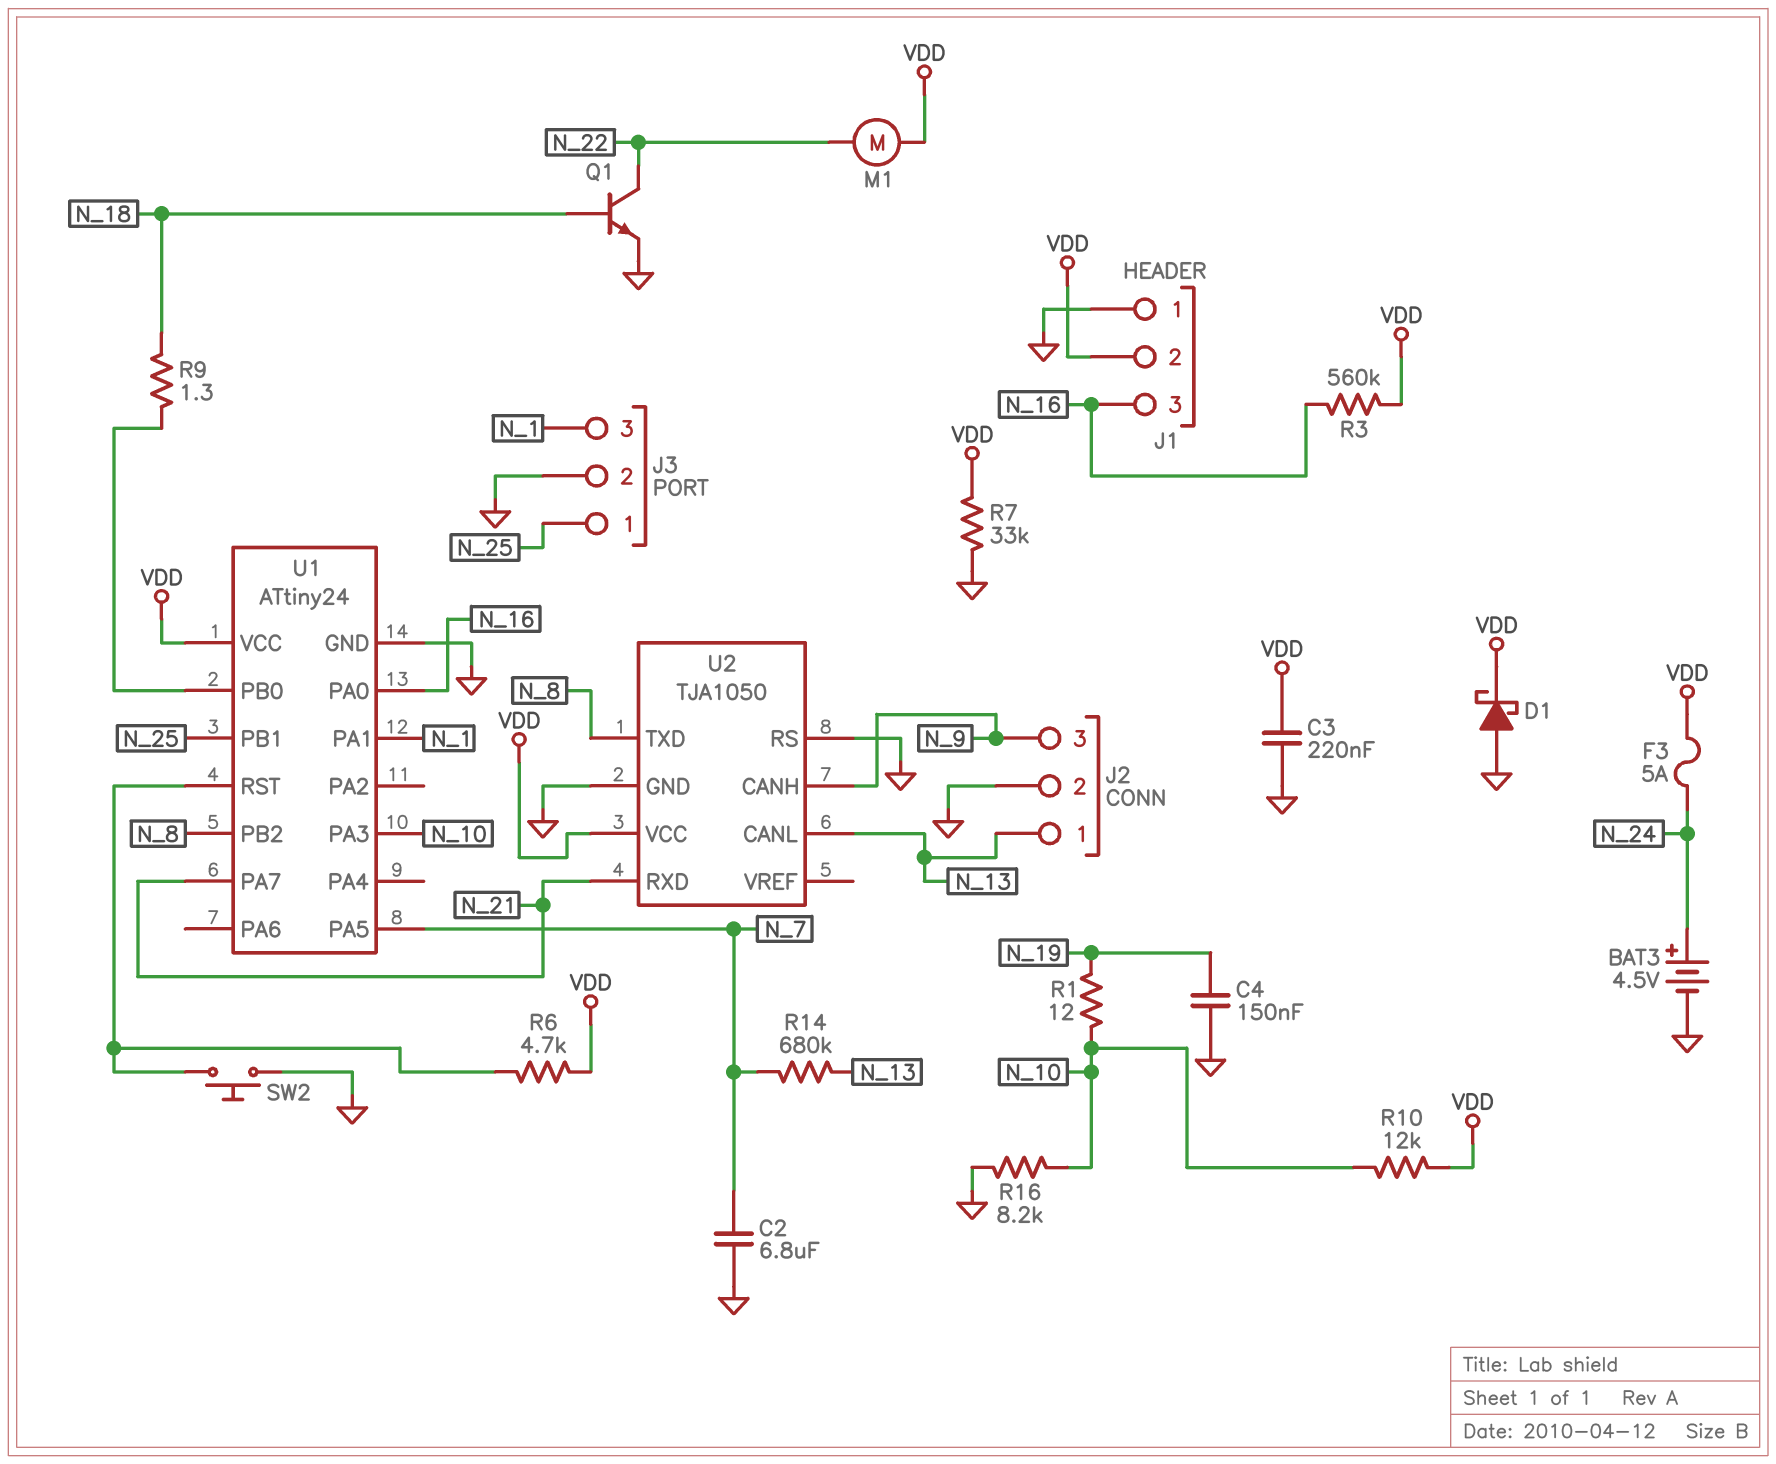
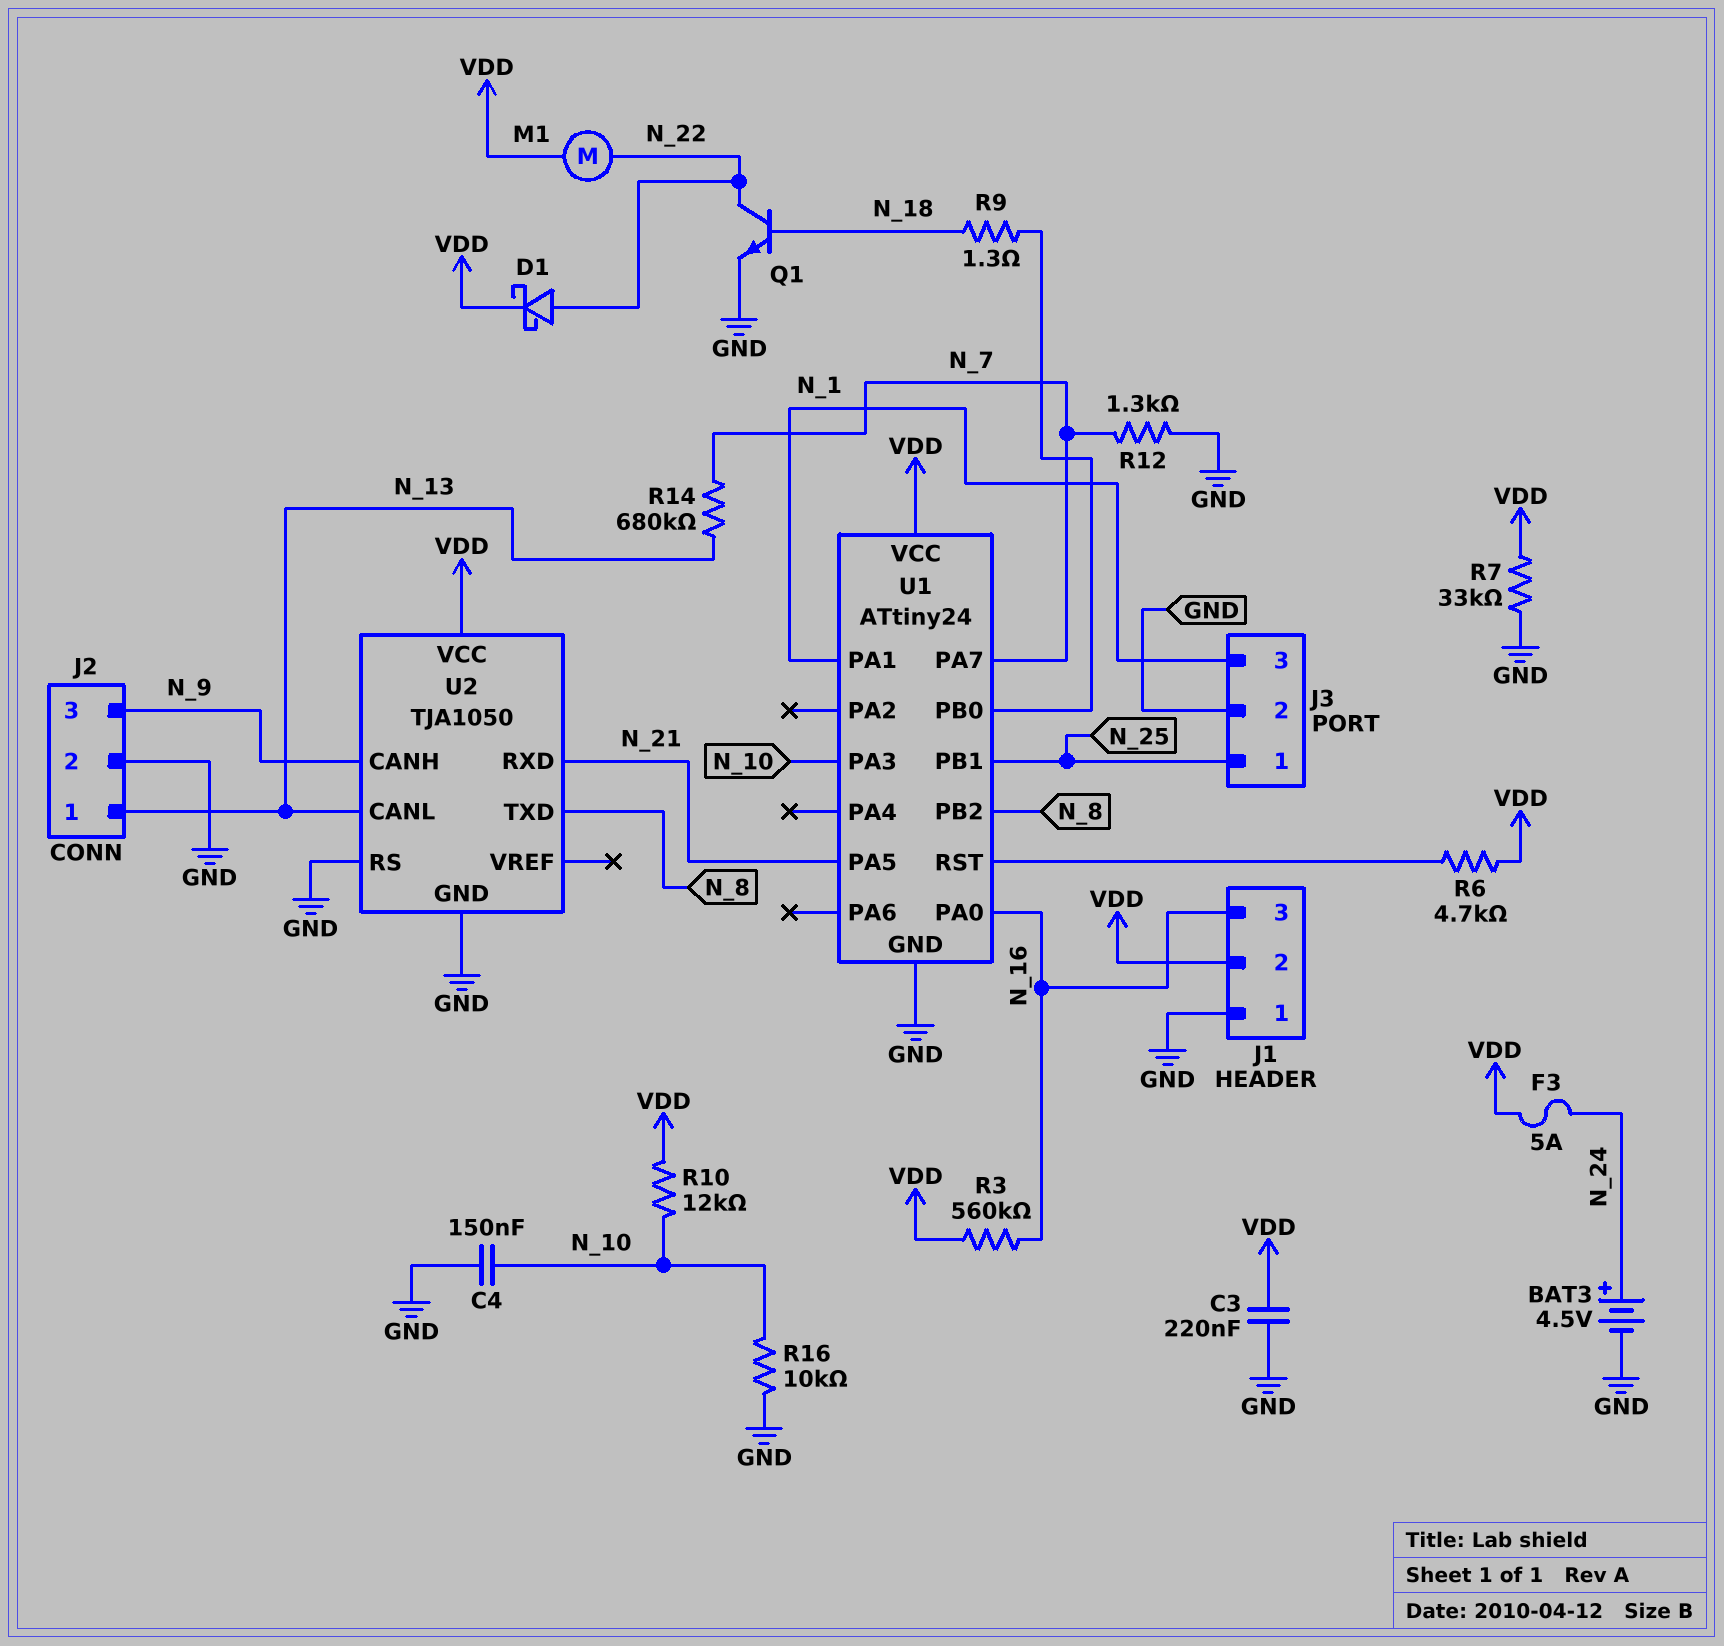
C2: 6.8uF (GND, N_7) -> none
C4: 150nF (GND, N_19) -> 150nF (GND, N_10)
D1: schottky (A GND, K VDD) -> schottky (A N_22, K VDD)
R1: 12 (N_10, N_19) -> none
R12: none -> 1.3k (GND, N_7)
R16: 8.2k (GND, N_10) -> 10k (GND, N_10)
SW2: button (GND, U1/RST) -> none
U1 pin PA5: N_7 -> N_21
U1 pin PA7: N_21 -> N_7

